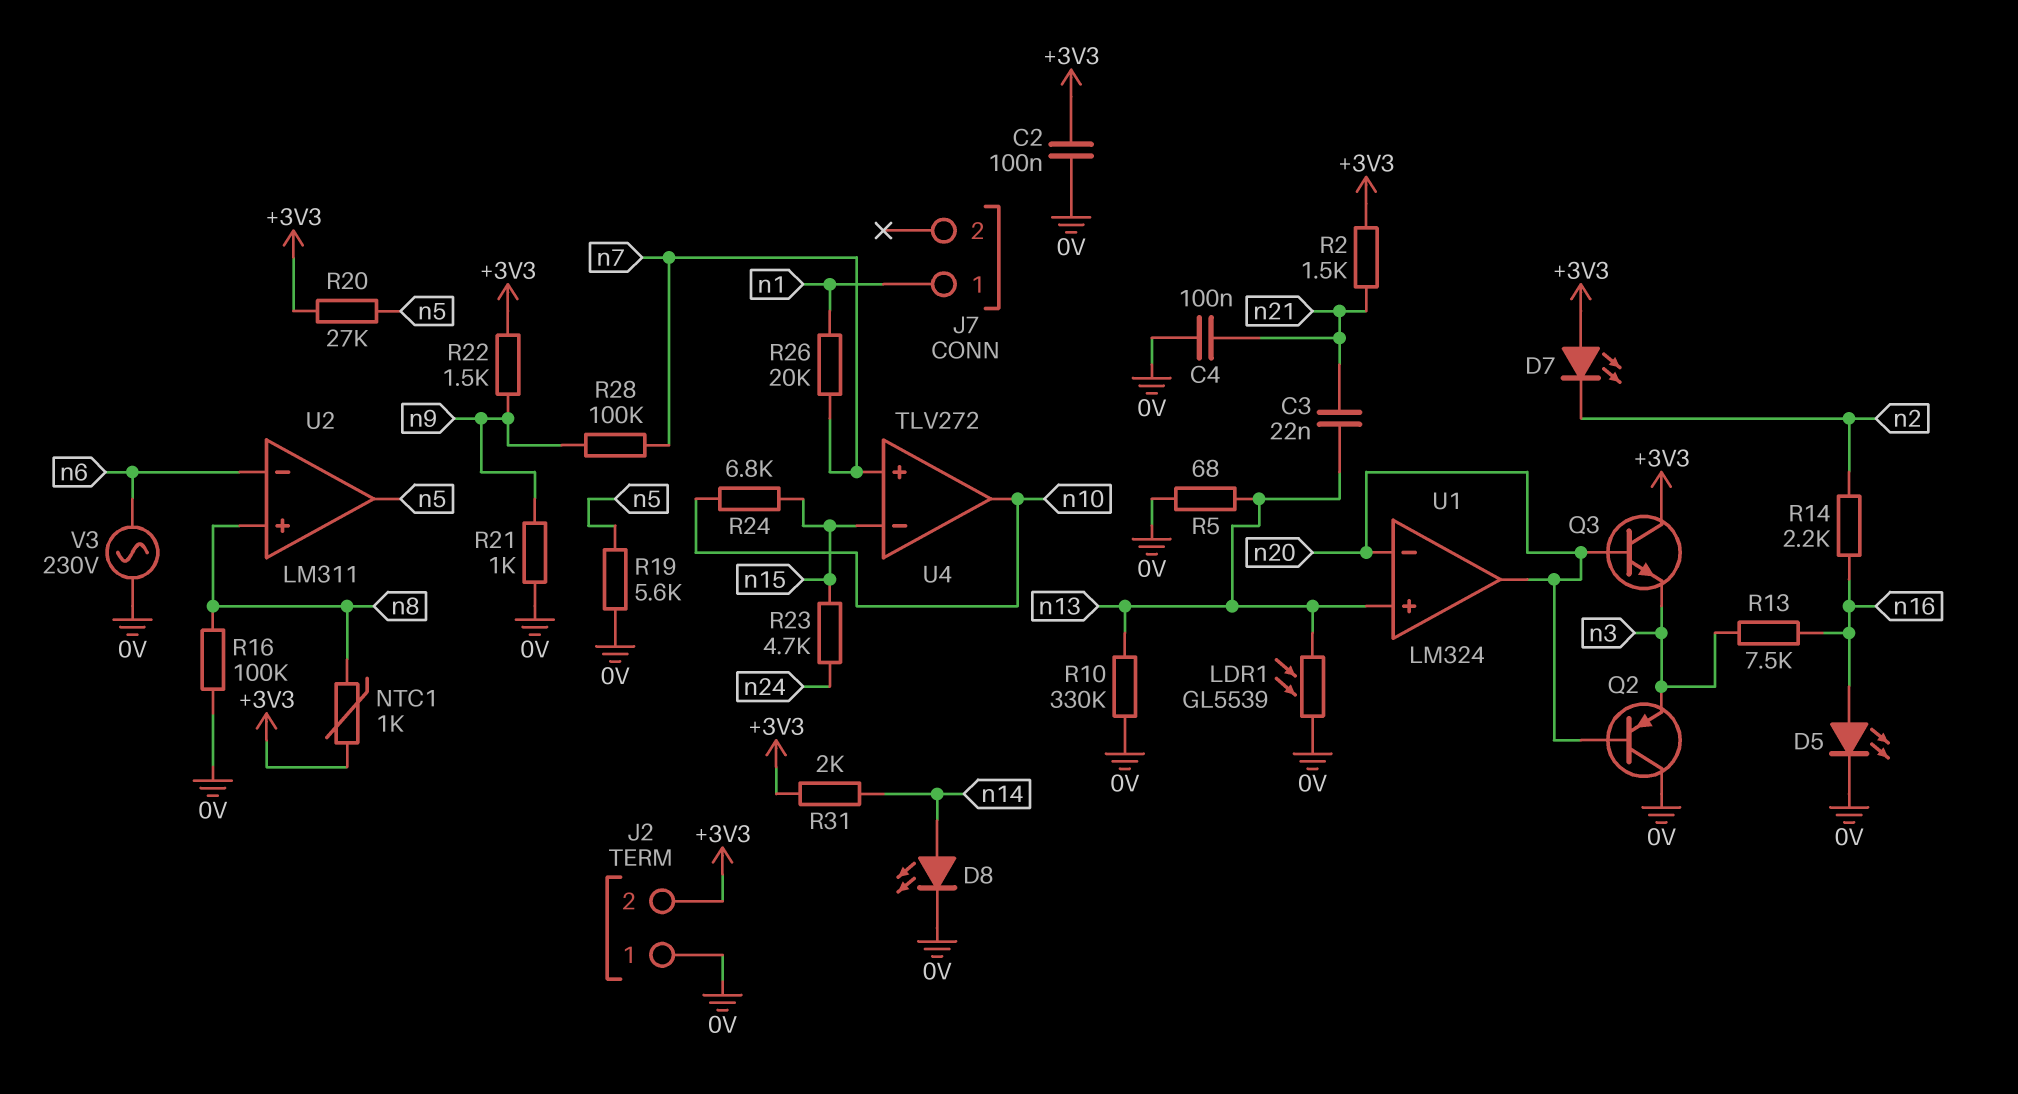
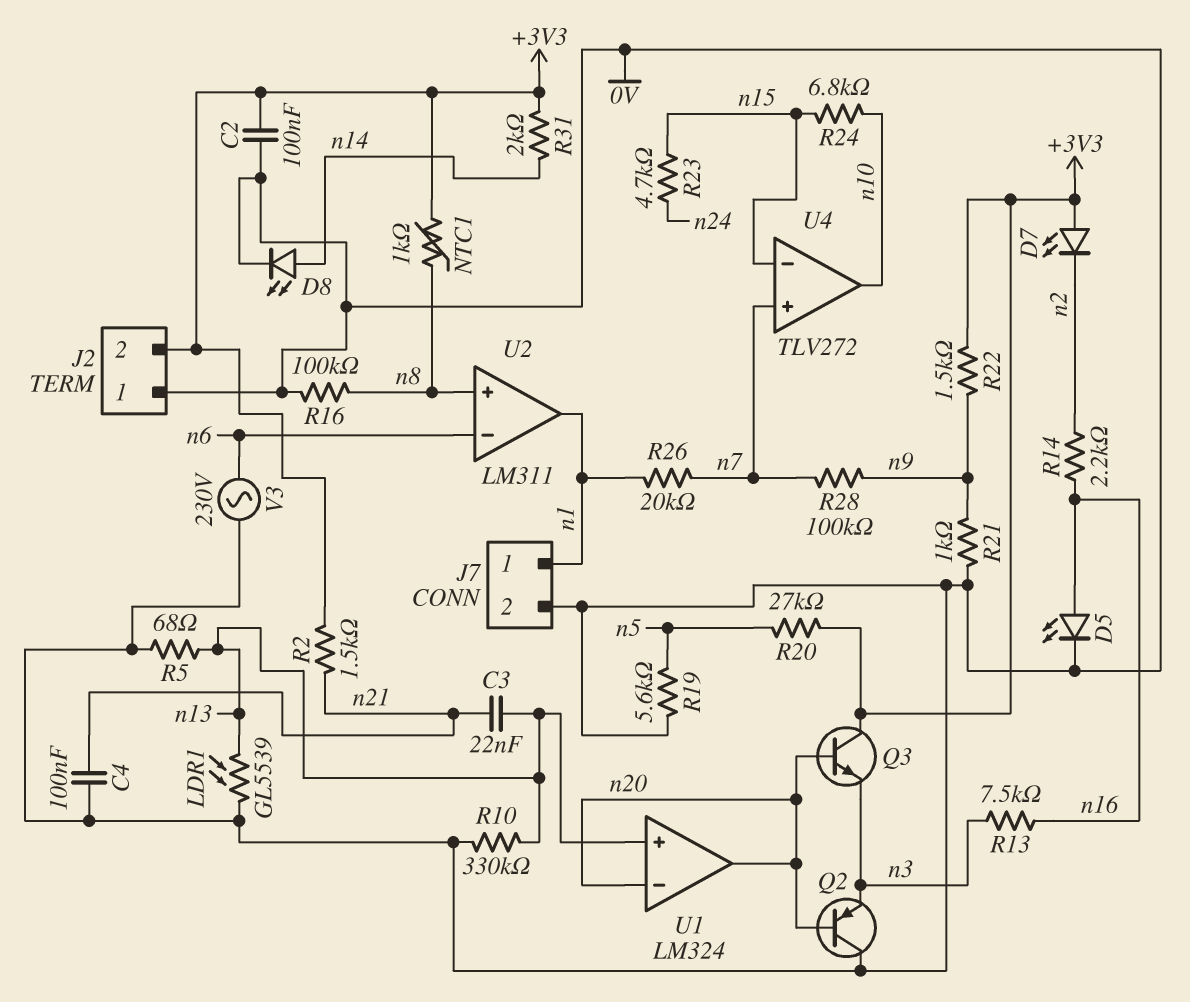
J7 pin 2: none -> 0V
U2 pin out: n5 -> n1

